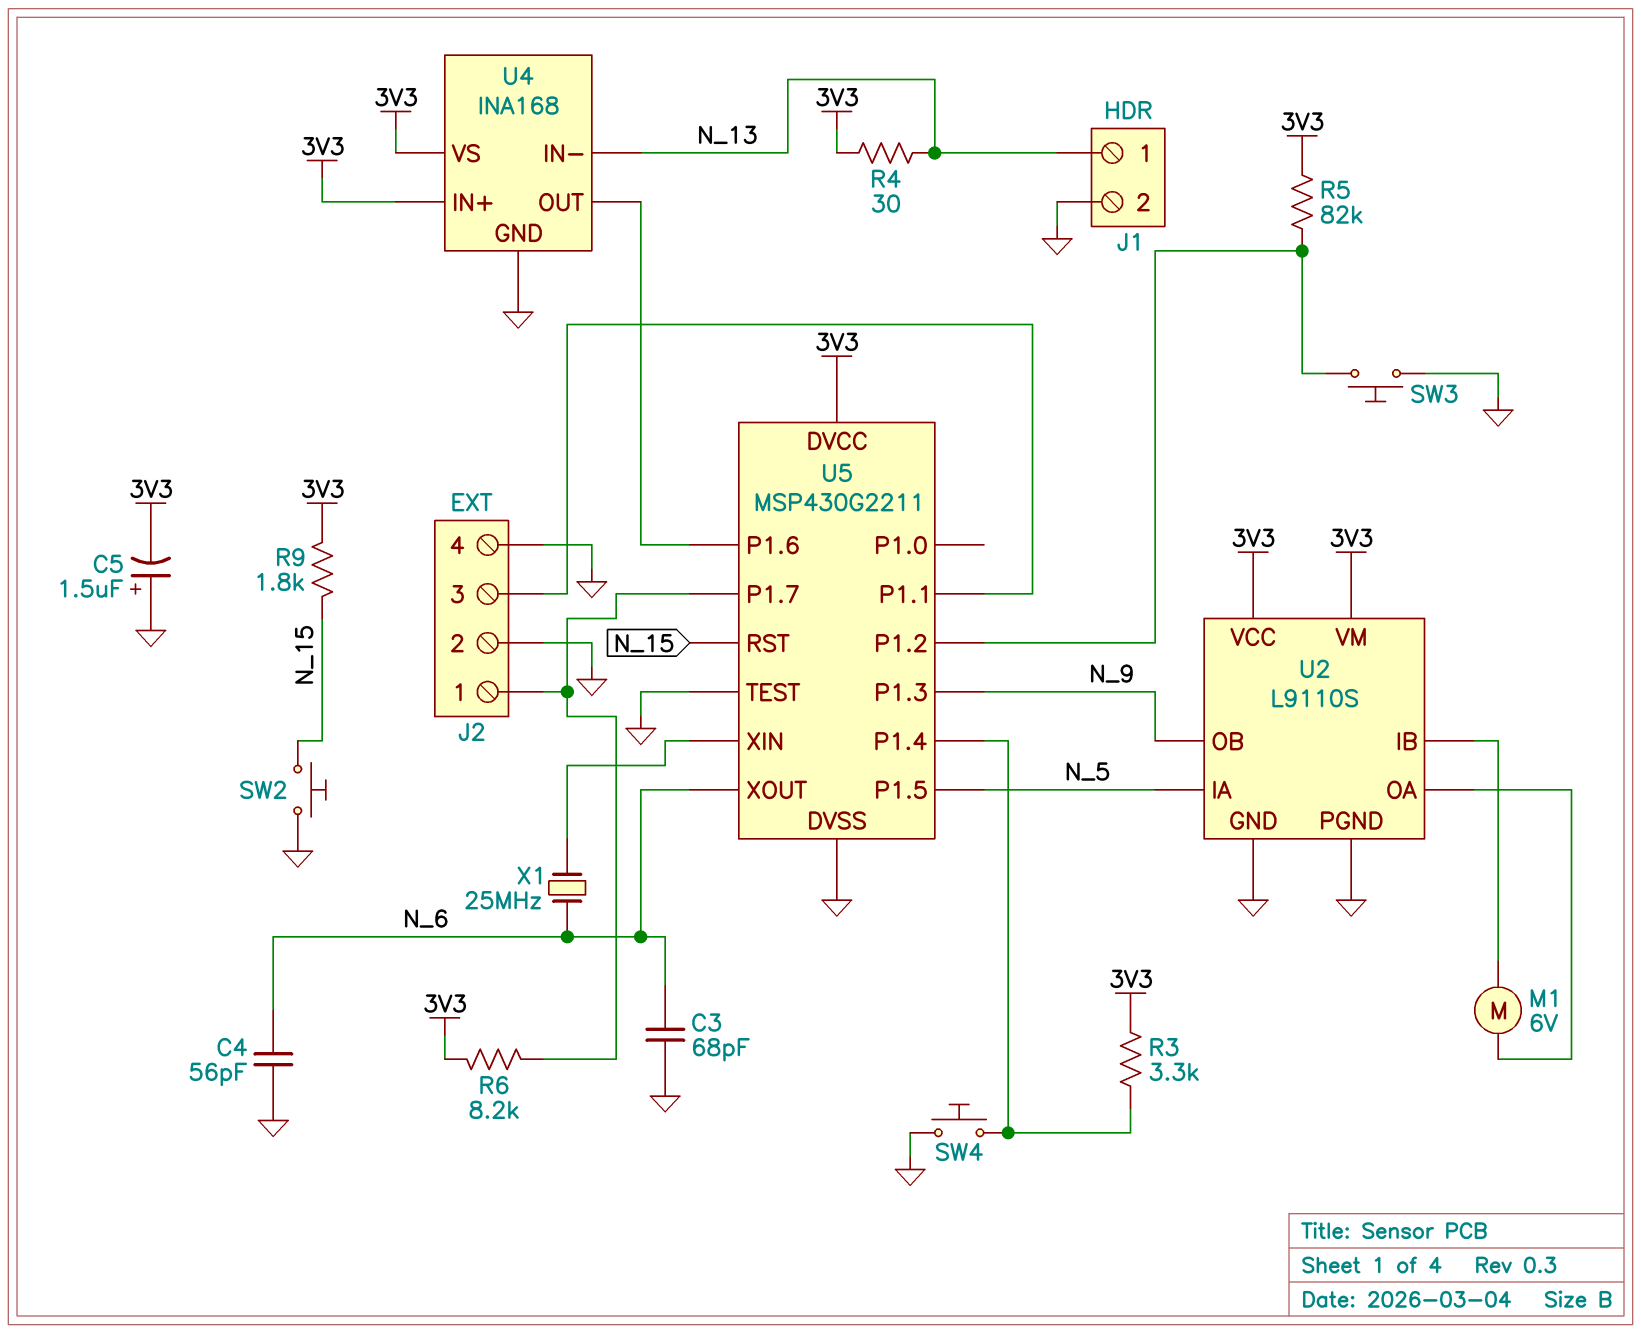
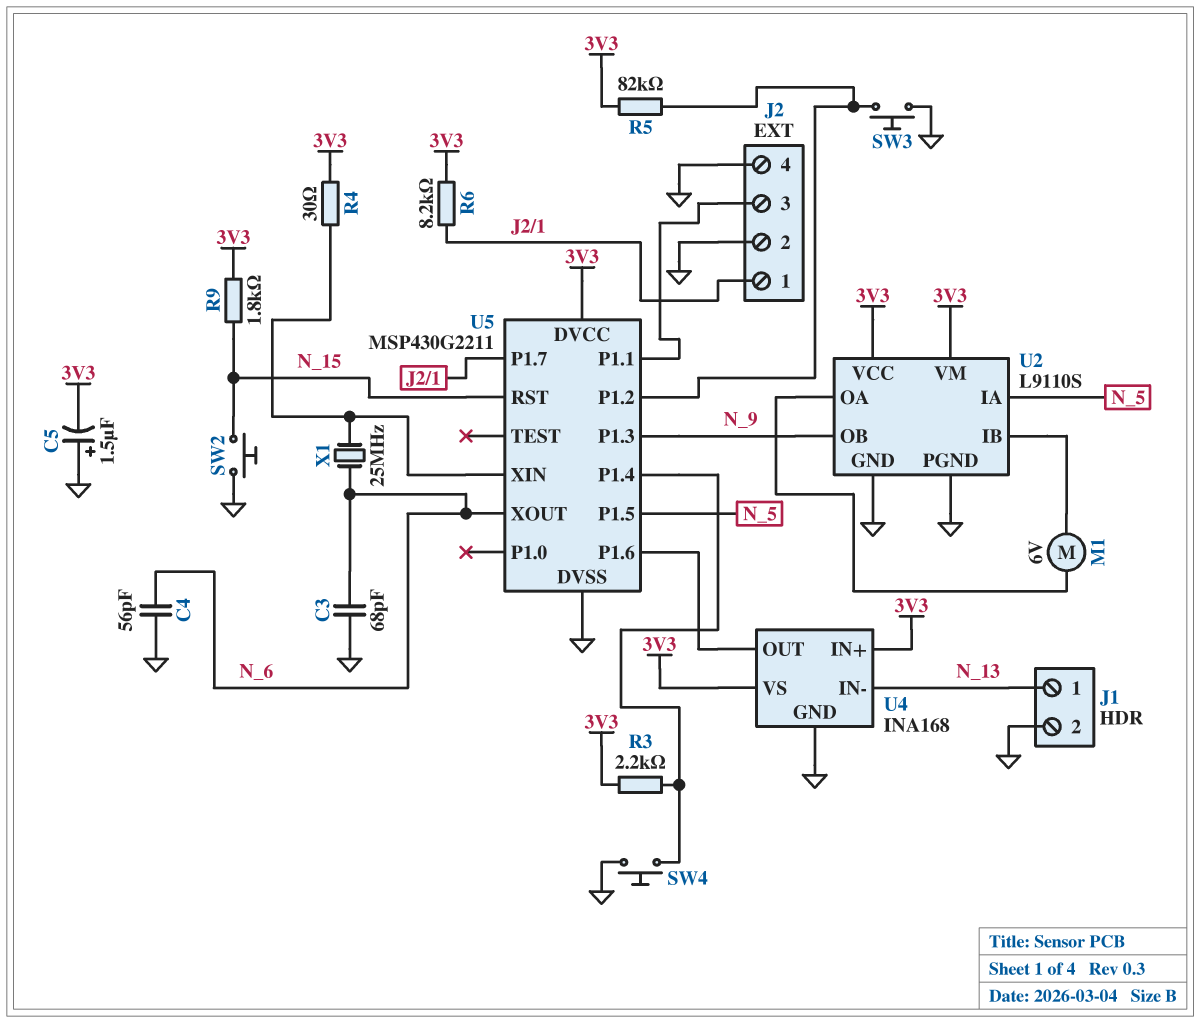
R3: 3.3k (3V3, U5/P1.4) -> 2.2k (3V3, U5/P1.4)
R4: 30 (3V3, N_13) -> 30 (3V3, U5/XIN)
U5 pin TEST: GND -> none

